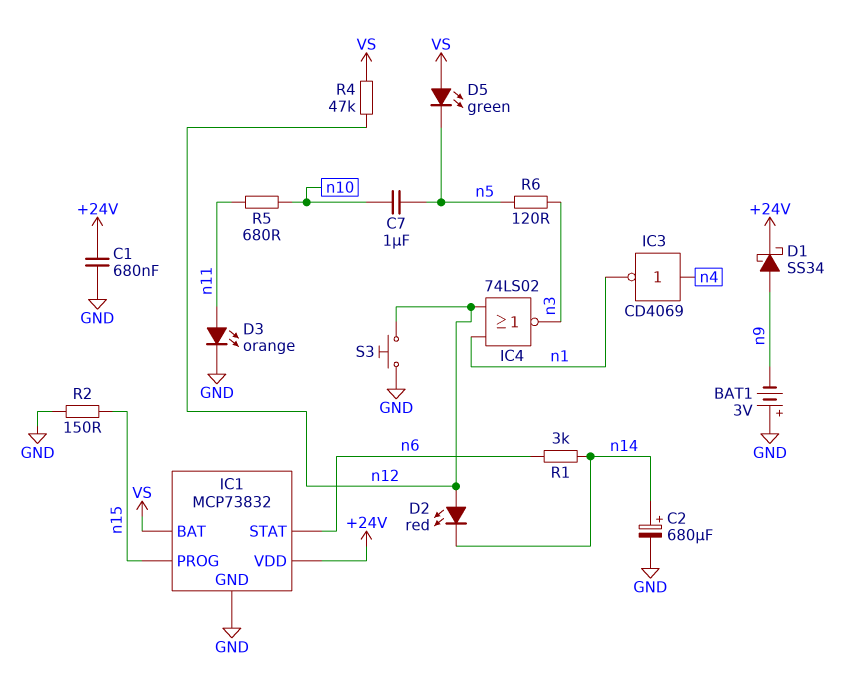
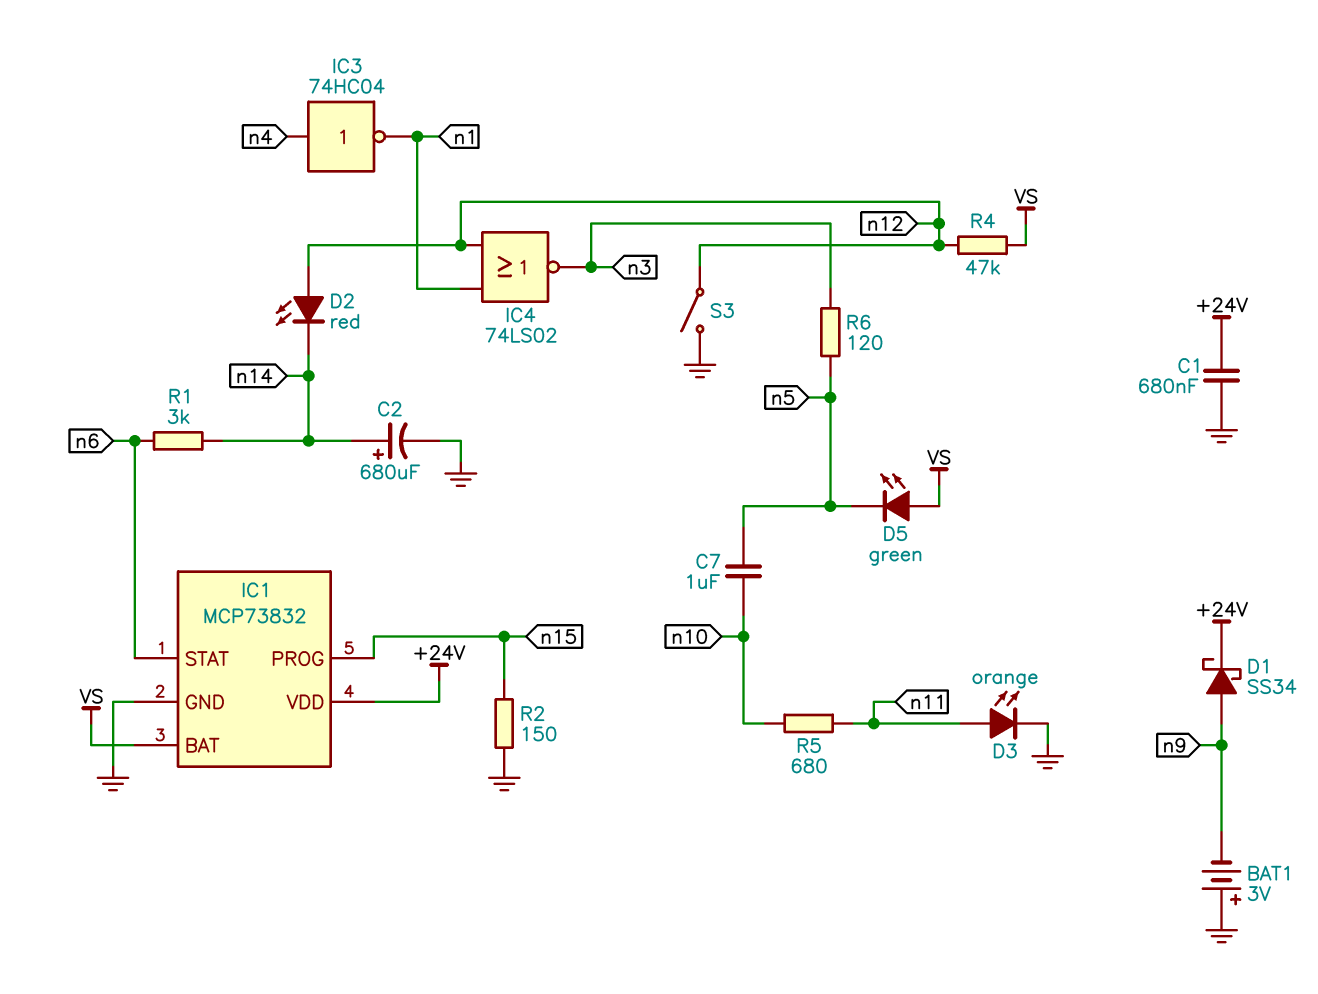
IC3: NOT CD4069 (in n4, out n1) -> NOT 74HC04 (in n4, out n1)
S3: button (GND, n12) -> switch (GND, n12)

